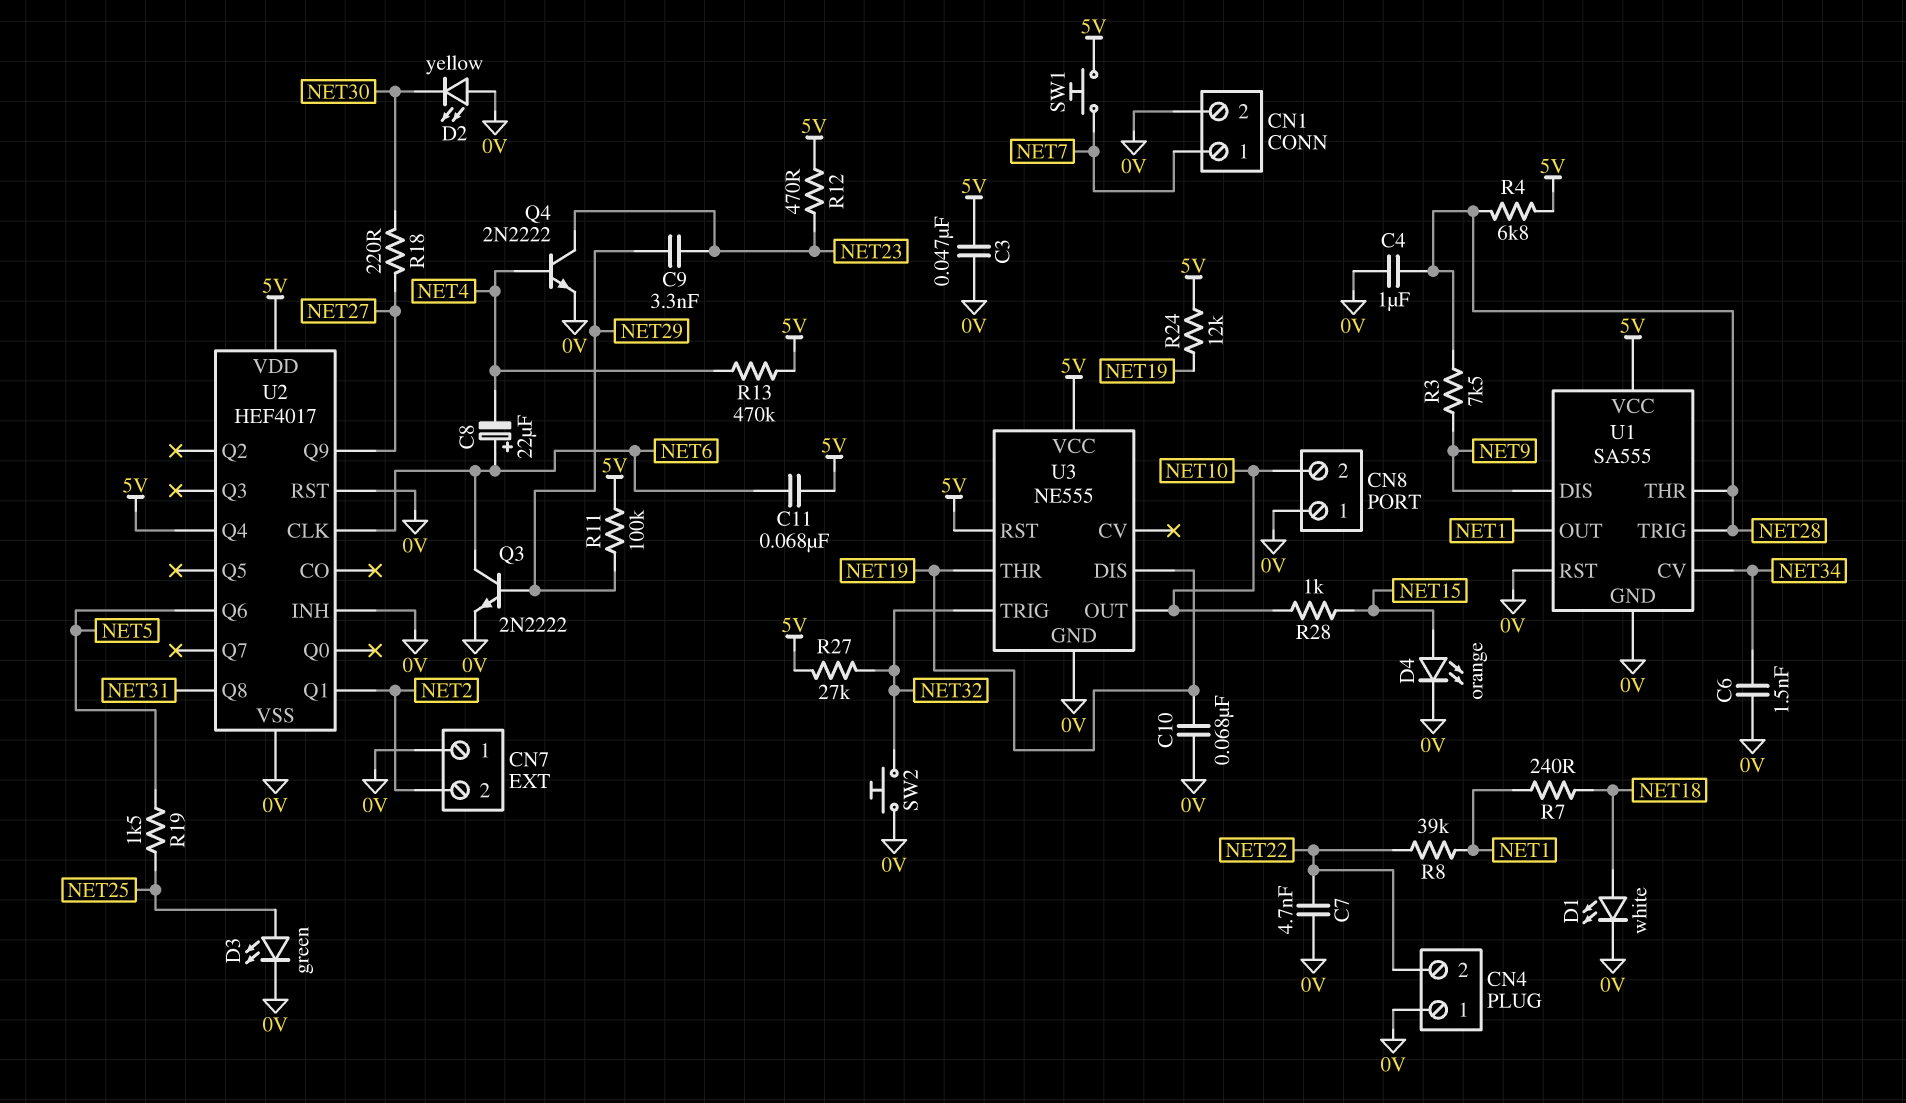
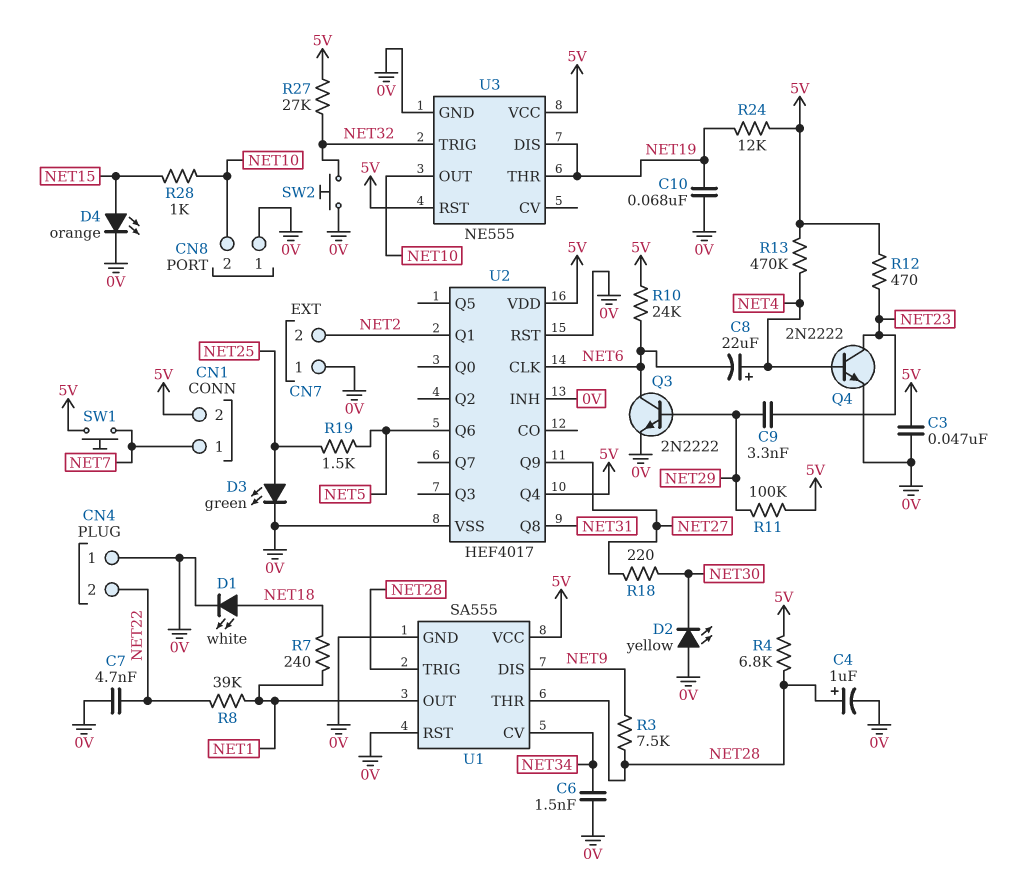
C4: 1uF (0V, NET28) -> 1uF (plus NET28, minus 0V)
C8: 22uF (plus NET6, minus NET4) -> 22uF (plus NET4, minus NET6)
C11: 68nF (5V, NET6) -> none
CN1 pin 2: 0V -> 5V
R10: none -> 24k (5V, NET6)

